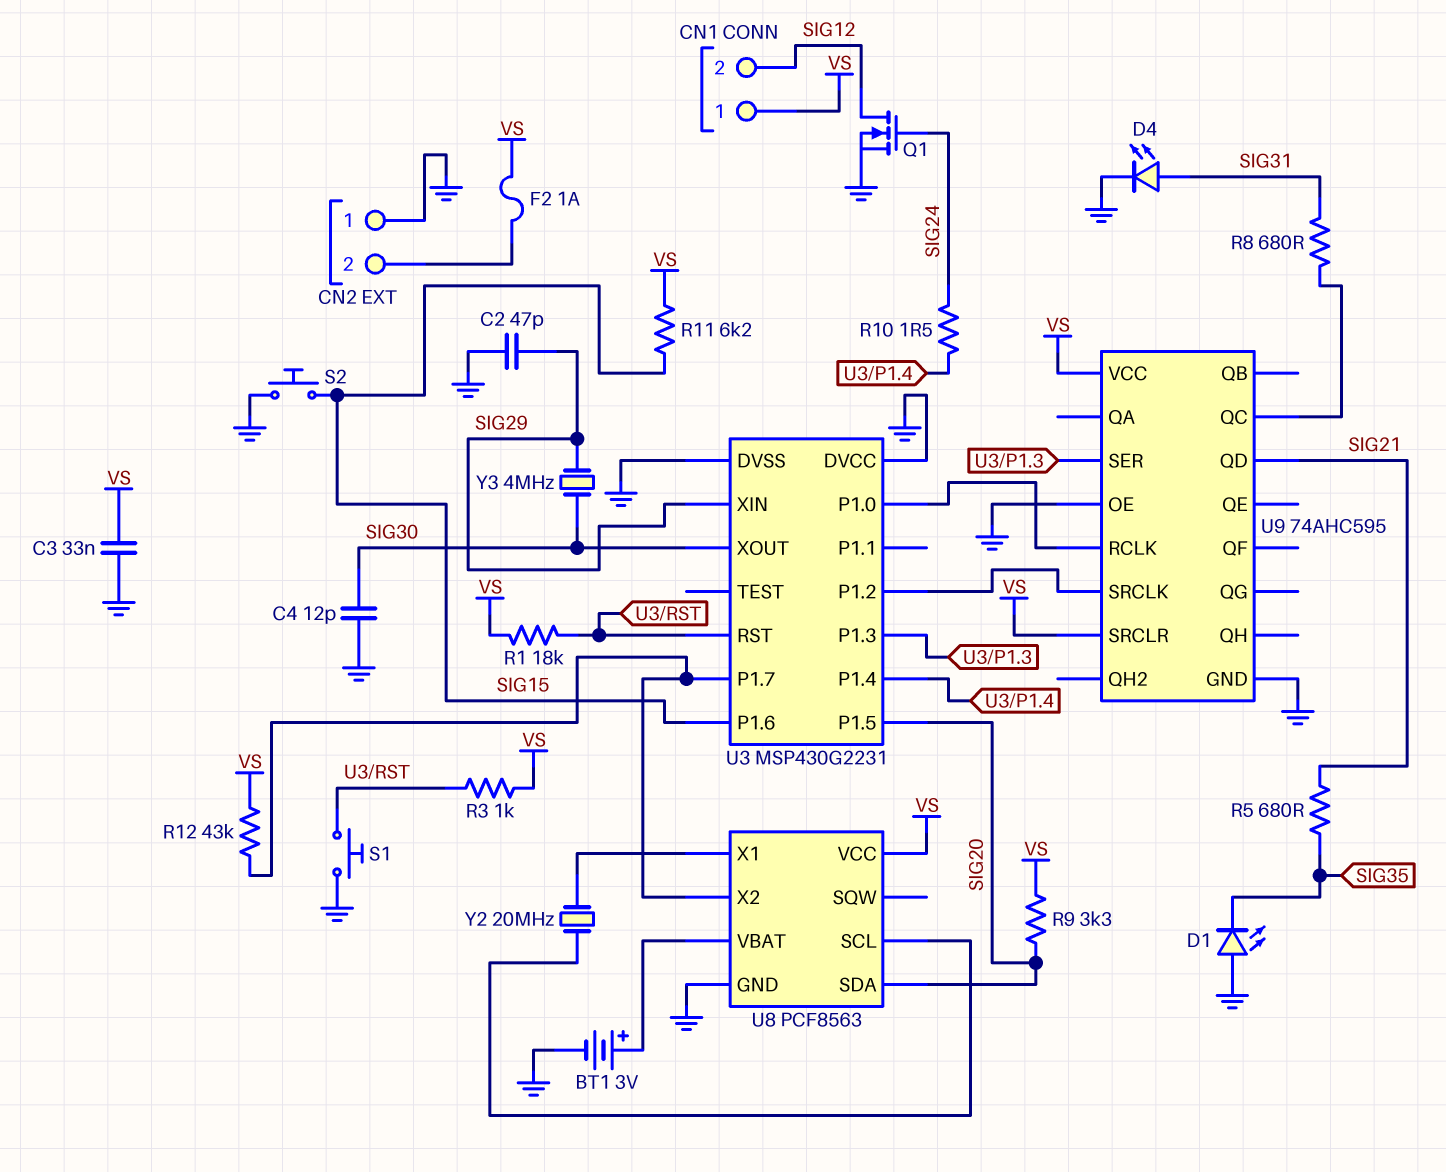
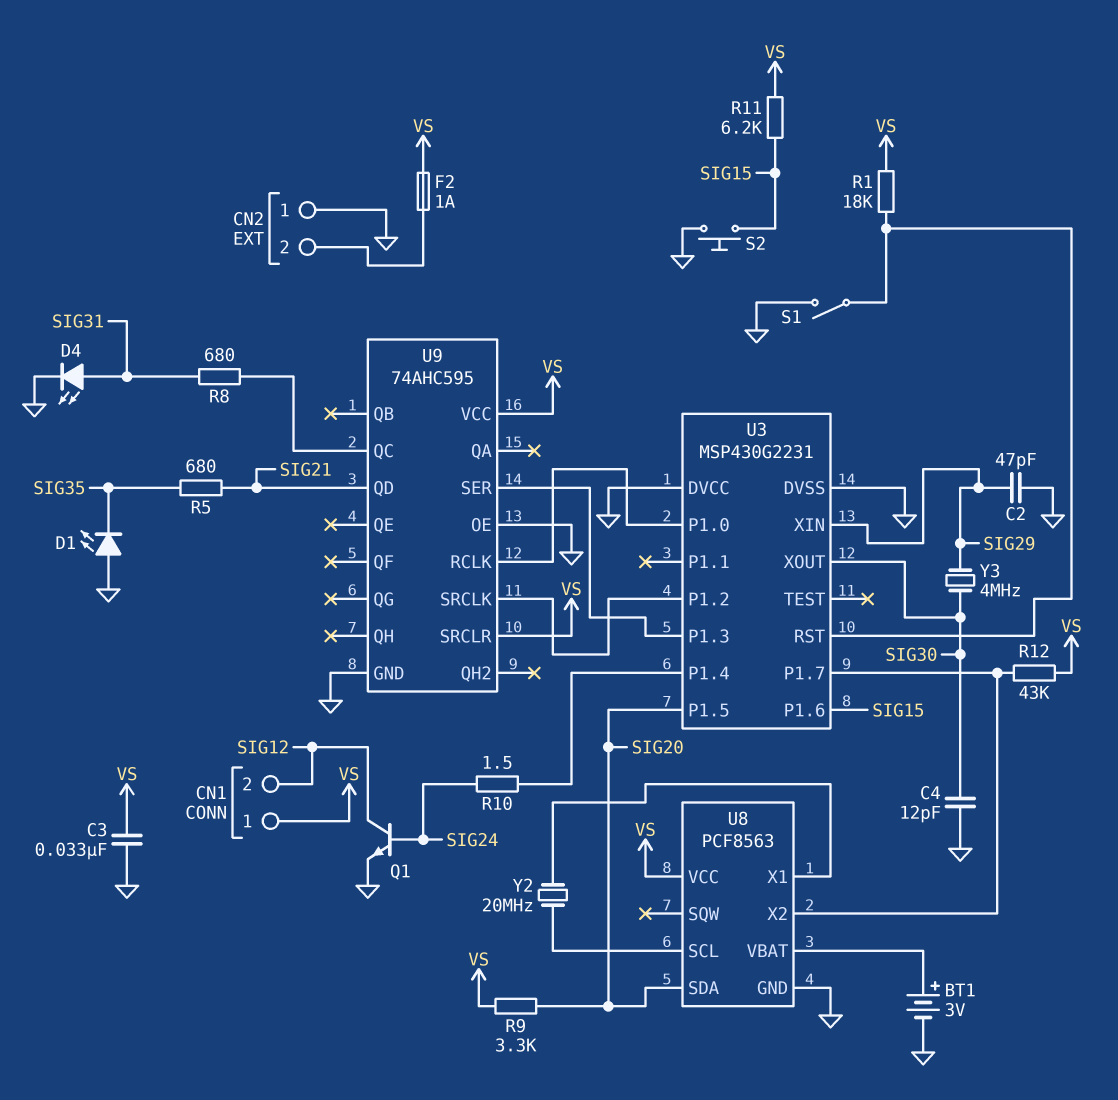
Q1: NMOS (G SIG24, D SIG12, S GND) -> NPN (B SIG24, C SIG12, E GND)
R3: 1k (U3/RST, VS) -> none
S1: button (GND, U3/RST) -> switch (GND, U3/RST)

